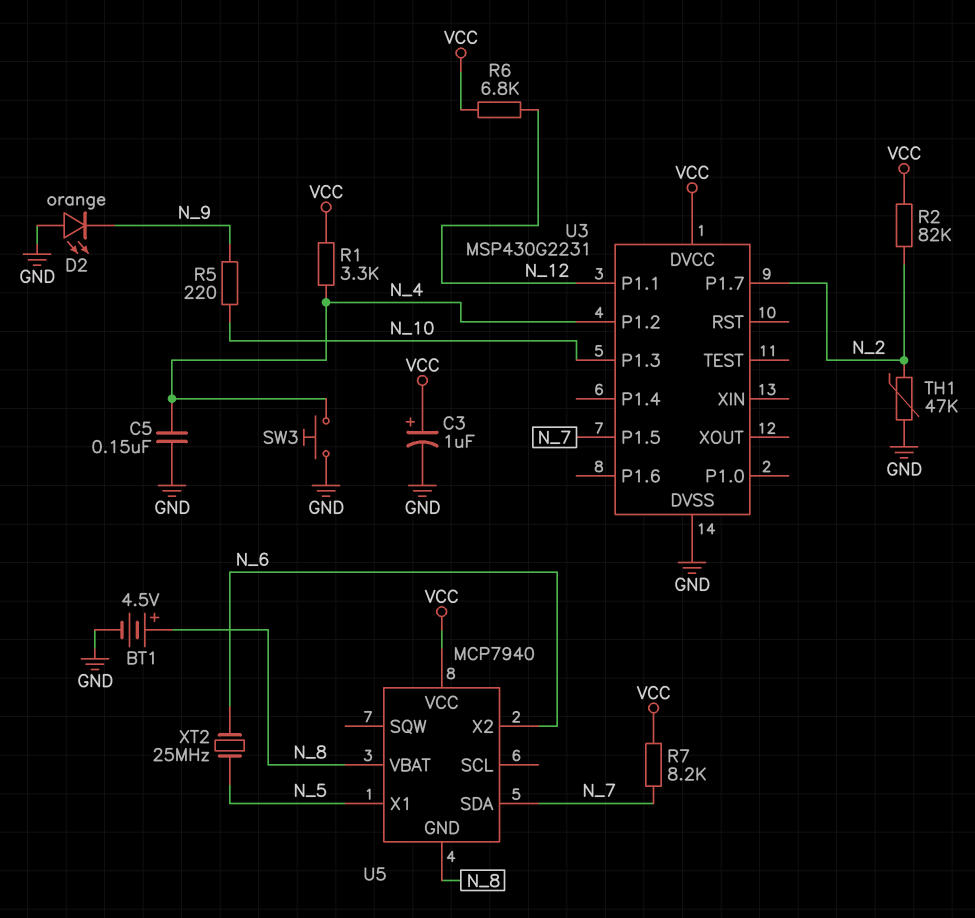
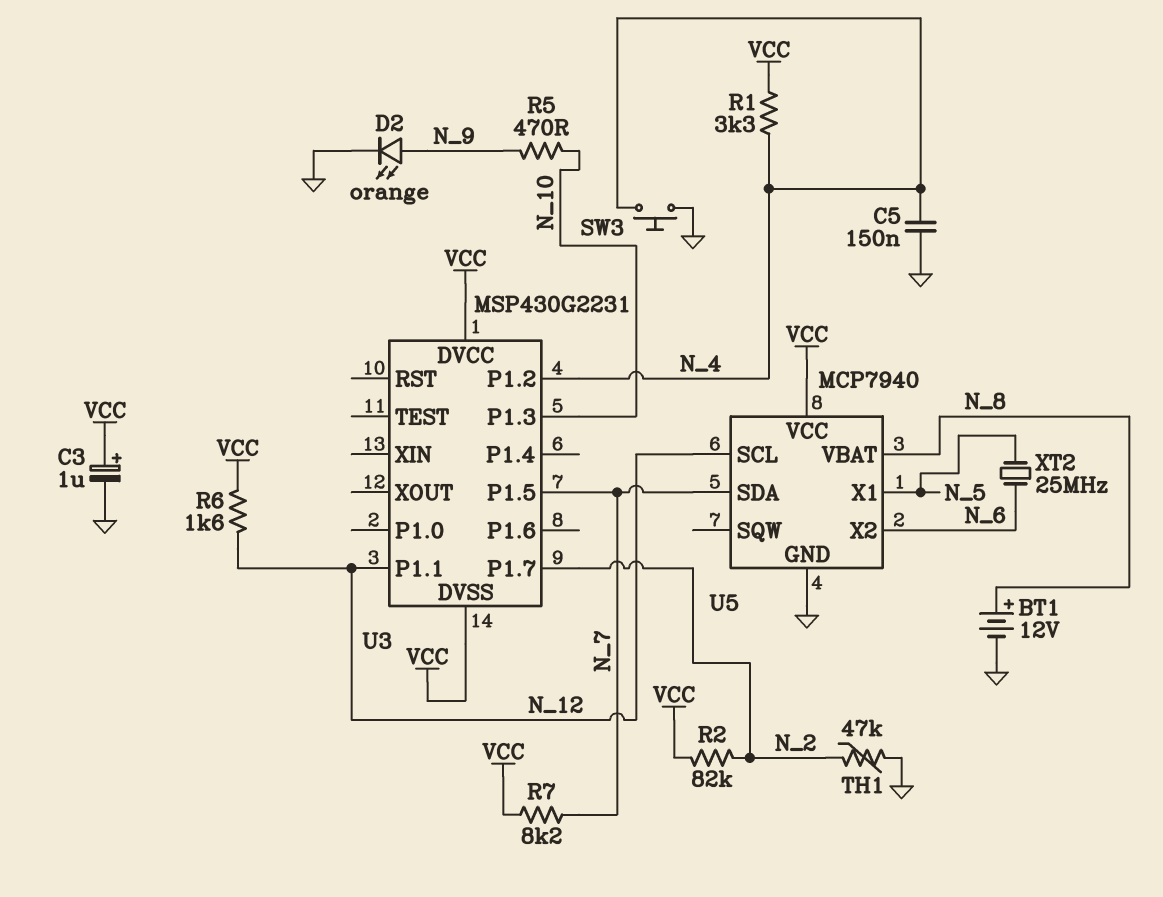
BT1: 4.5V (plus N_8, minus GND) -> 12V (plus N_8, minus GND)
D2: LED orange (A GND, K N_9) -> LED orange (A N_9, K GND)
R5: 220 (N_9, N_10) -> 470 (N_9, N_10)
R6: 6.8k (N_12, VCC) -> 1.6k (N_12, VCC)
U3 pin DVSS: GND -> VCC
U5 pin GND: N_8 -> GND
U5 pin SCL: none -> N_12

